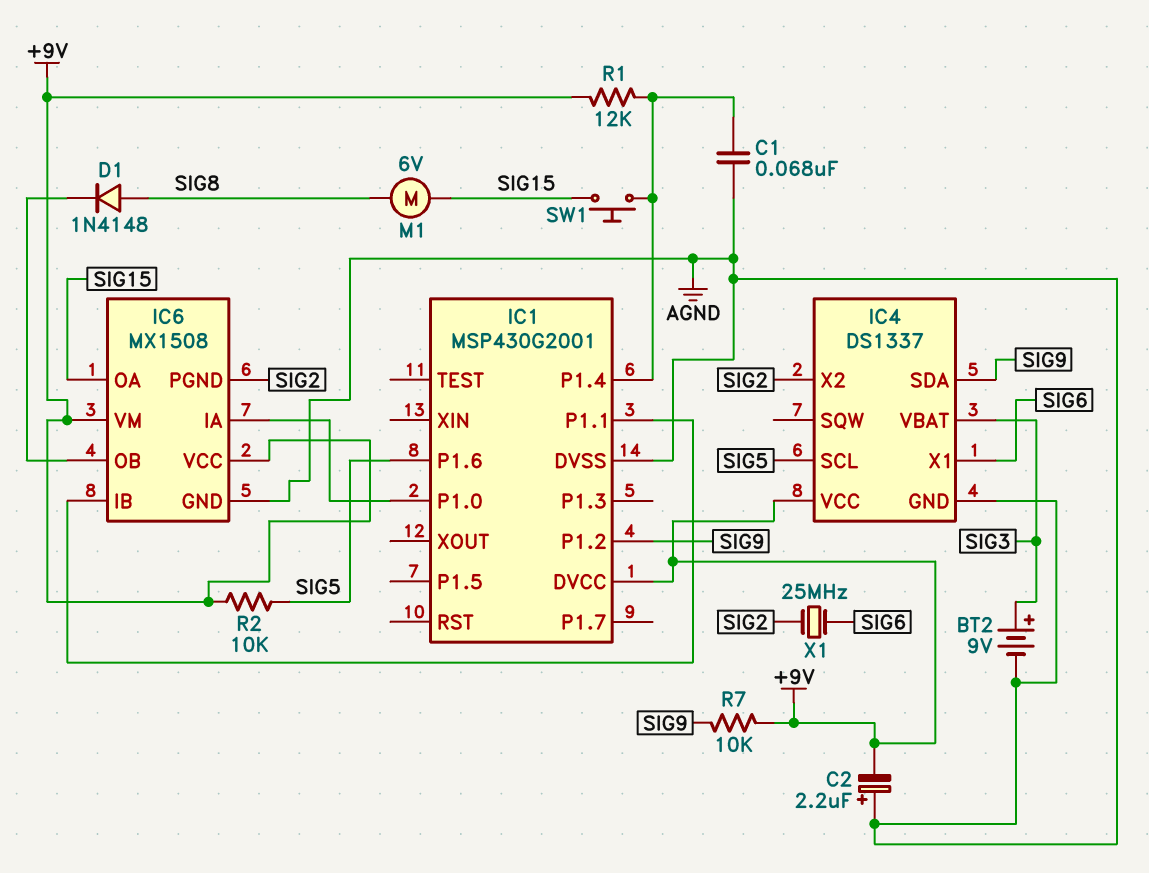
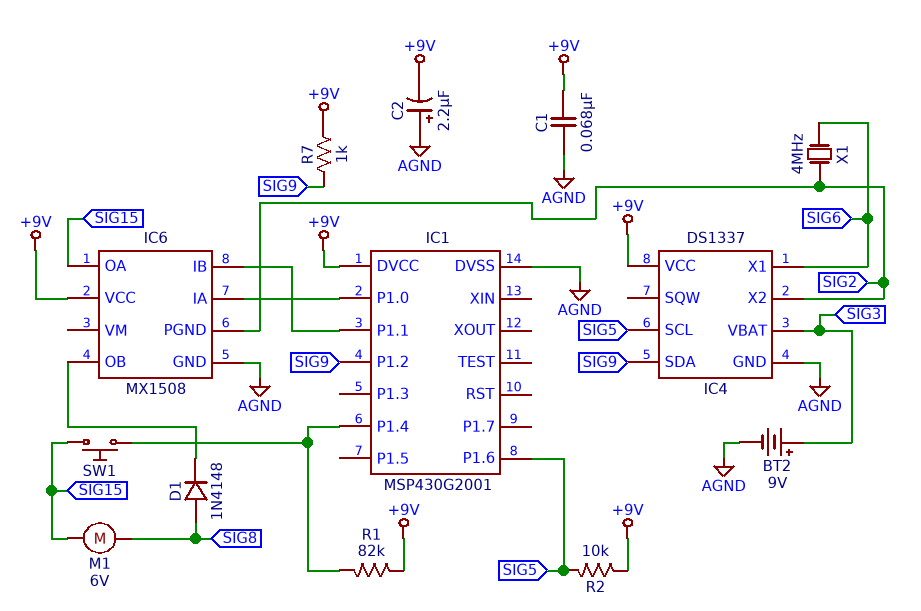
C1: 68nF (AGND, IC1/P1.4) -> 68nF (+9V, AGND)
IC6 pin VM: +9V -> none
R1: 12k (+9V, IC1/P1.4) -> 82k (+9V, IC1/P1.4)
R7: 10k (+9V, SIG9) -> 1k (+9V, SIG9)
X1: 25MHz (SIG2, SIG6) -> 4MHz (SIG2, SIG6)

